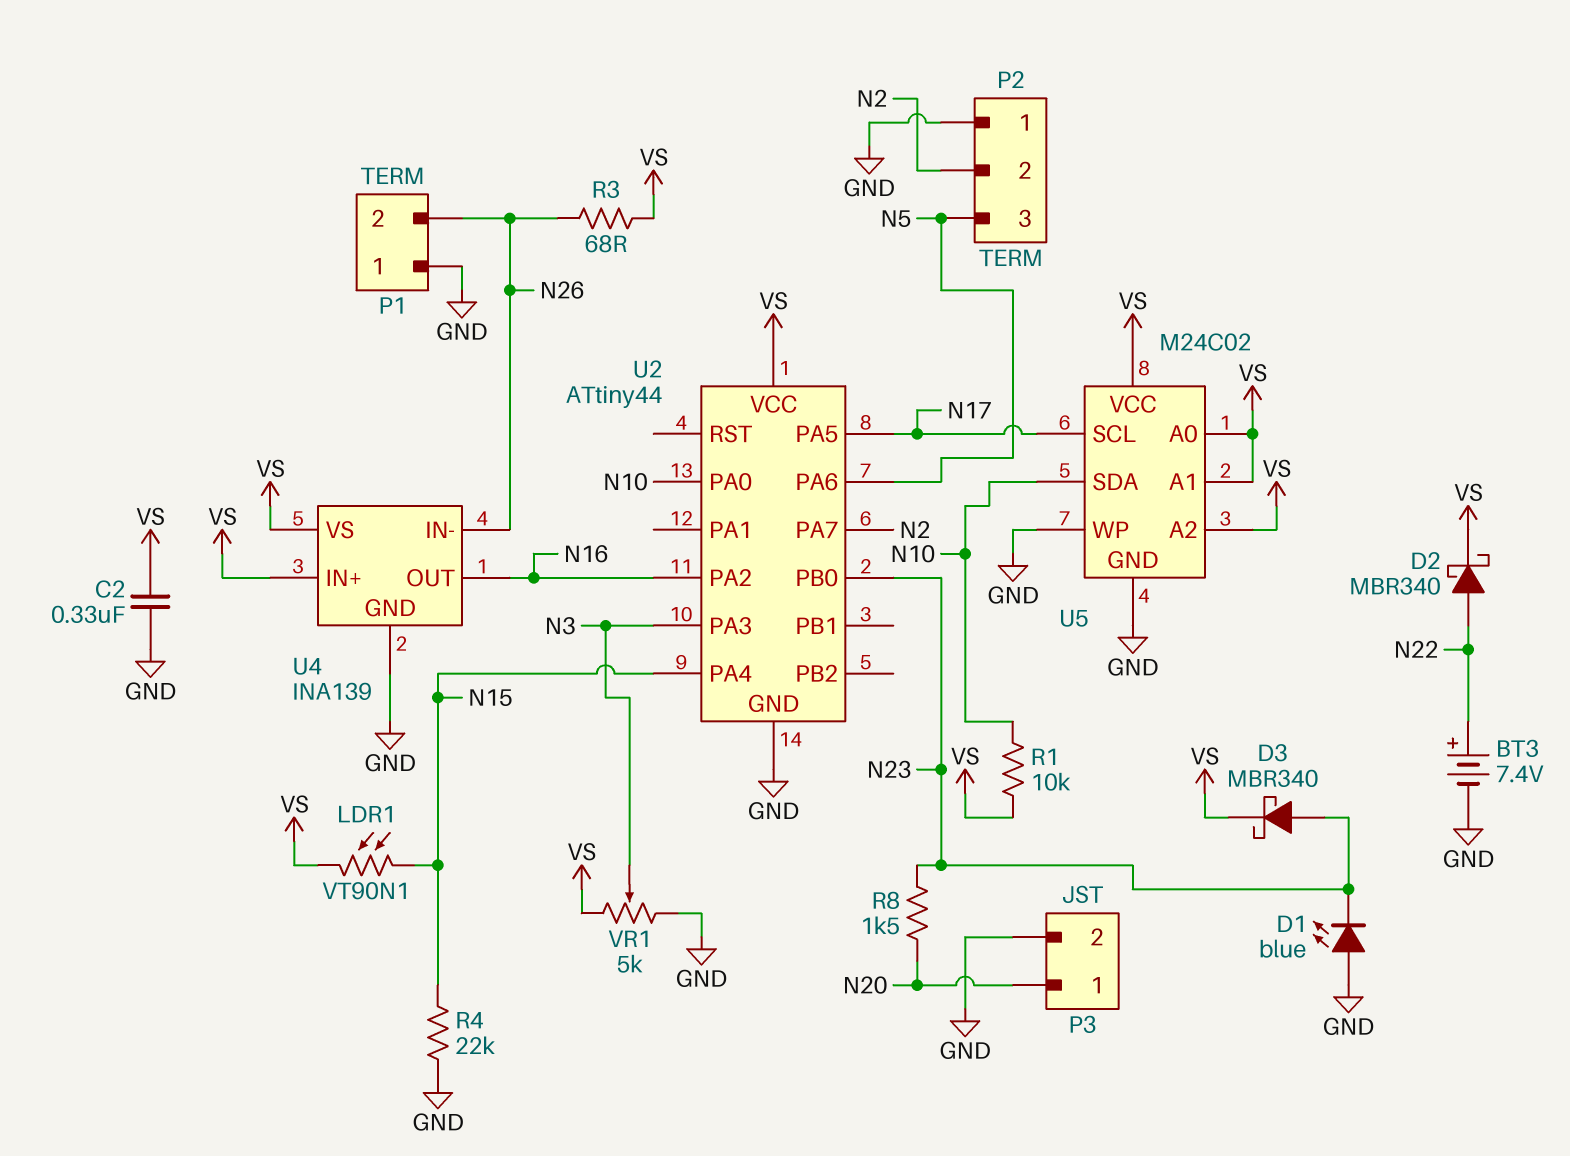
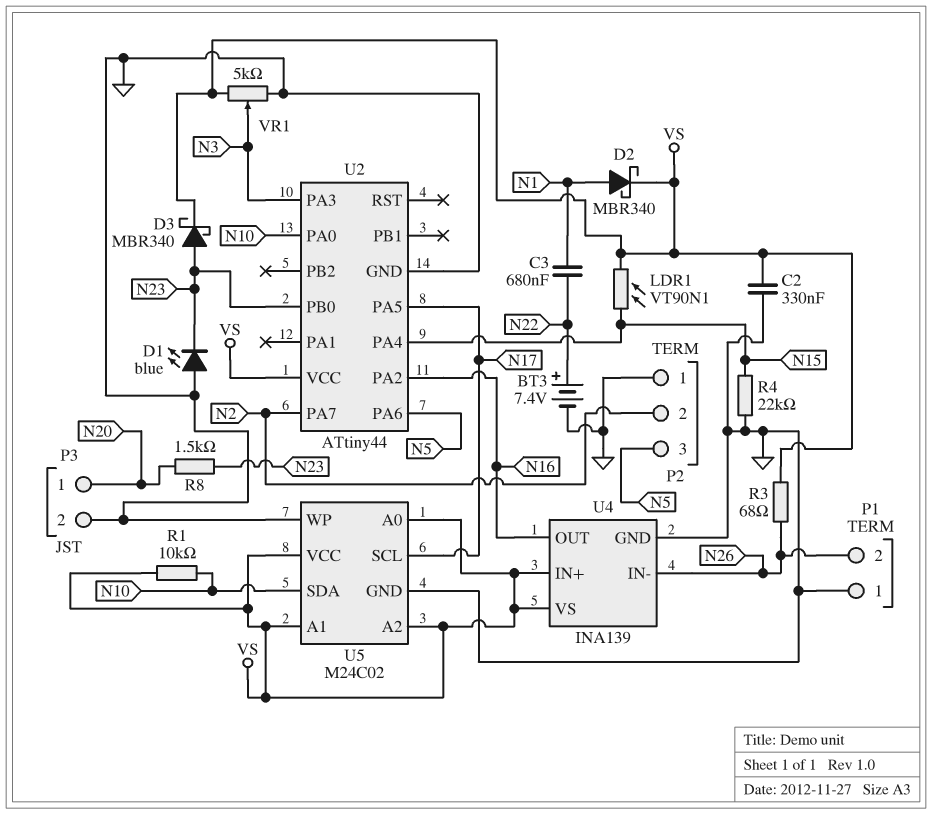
C3: none -> 680nF (N1, N22)
D2: schottky MBR340 (A N22, K VS) -> schottky MBR340 (A N1, K VS)

